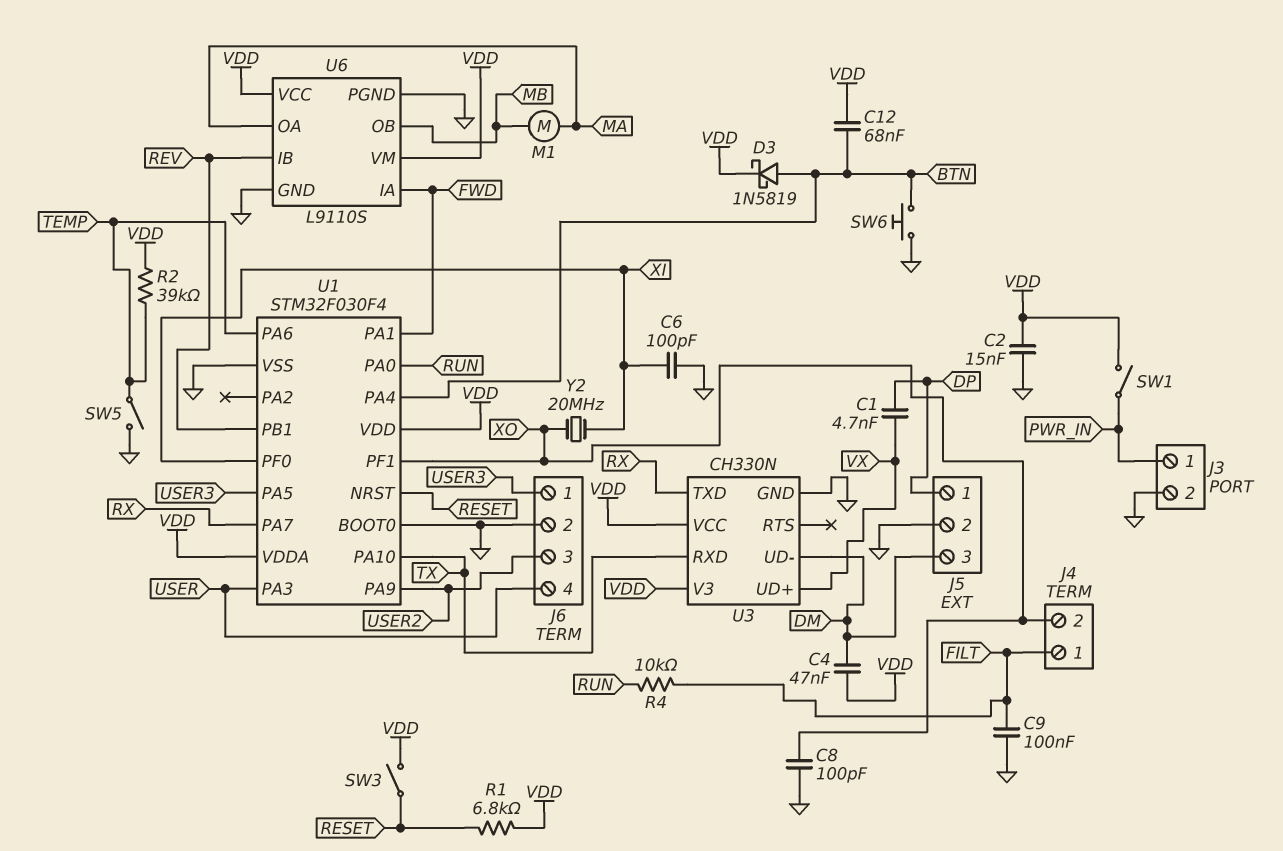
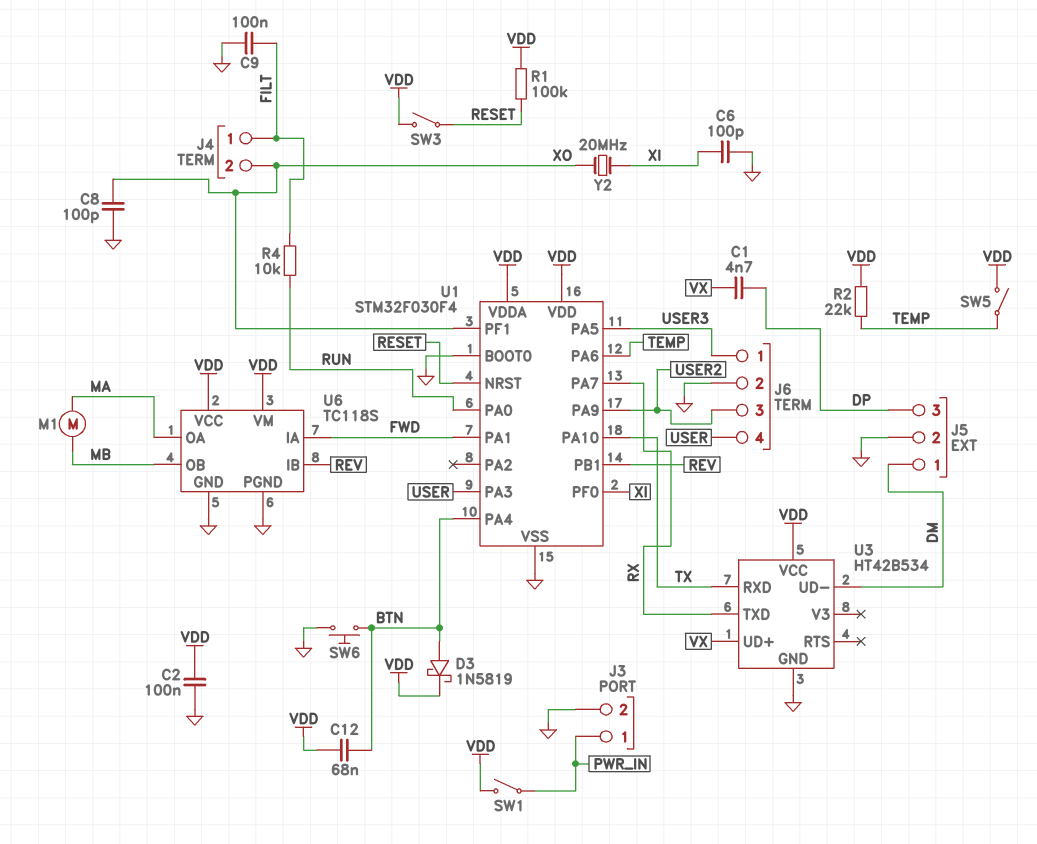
C2: 15nF (GND, VDD) -> 100nF (GND, VDD)
C4: 47nF (DM, VDD) -> none
J5 pin 1: DP -> DM
J5 pin 3: DM -> DP
R1: 6.8k (RESET, VDD) -> 100k (RESET, VDD)
R2: 39k (TEMP, VDD) -> 22k (TEMP, VDD)
SW5: switch (GND, TEMP) -> switch (TEMP, VDD)
U3: CH330N -> HT42B534
U3 pin V3: VDD -> none
U6: L9110S -> TC118S

